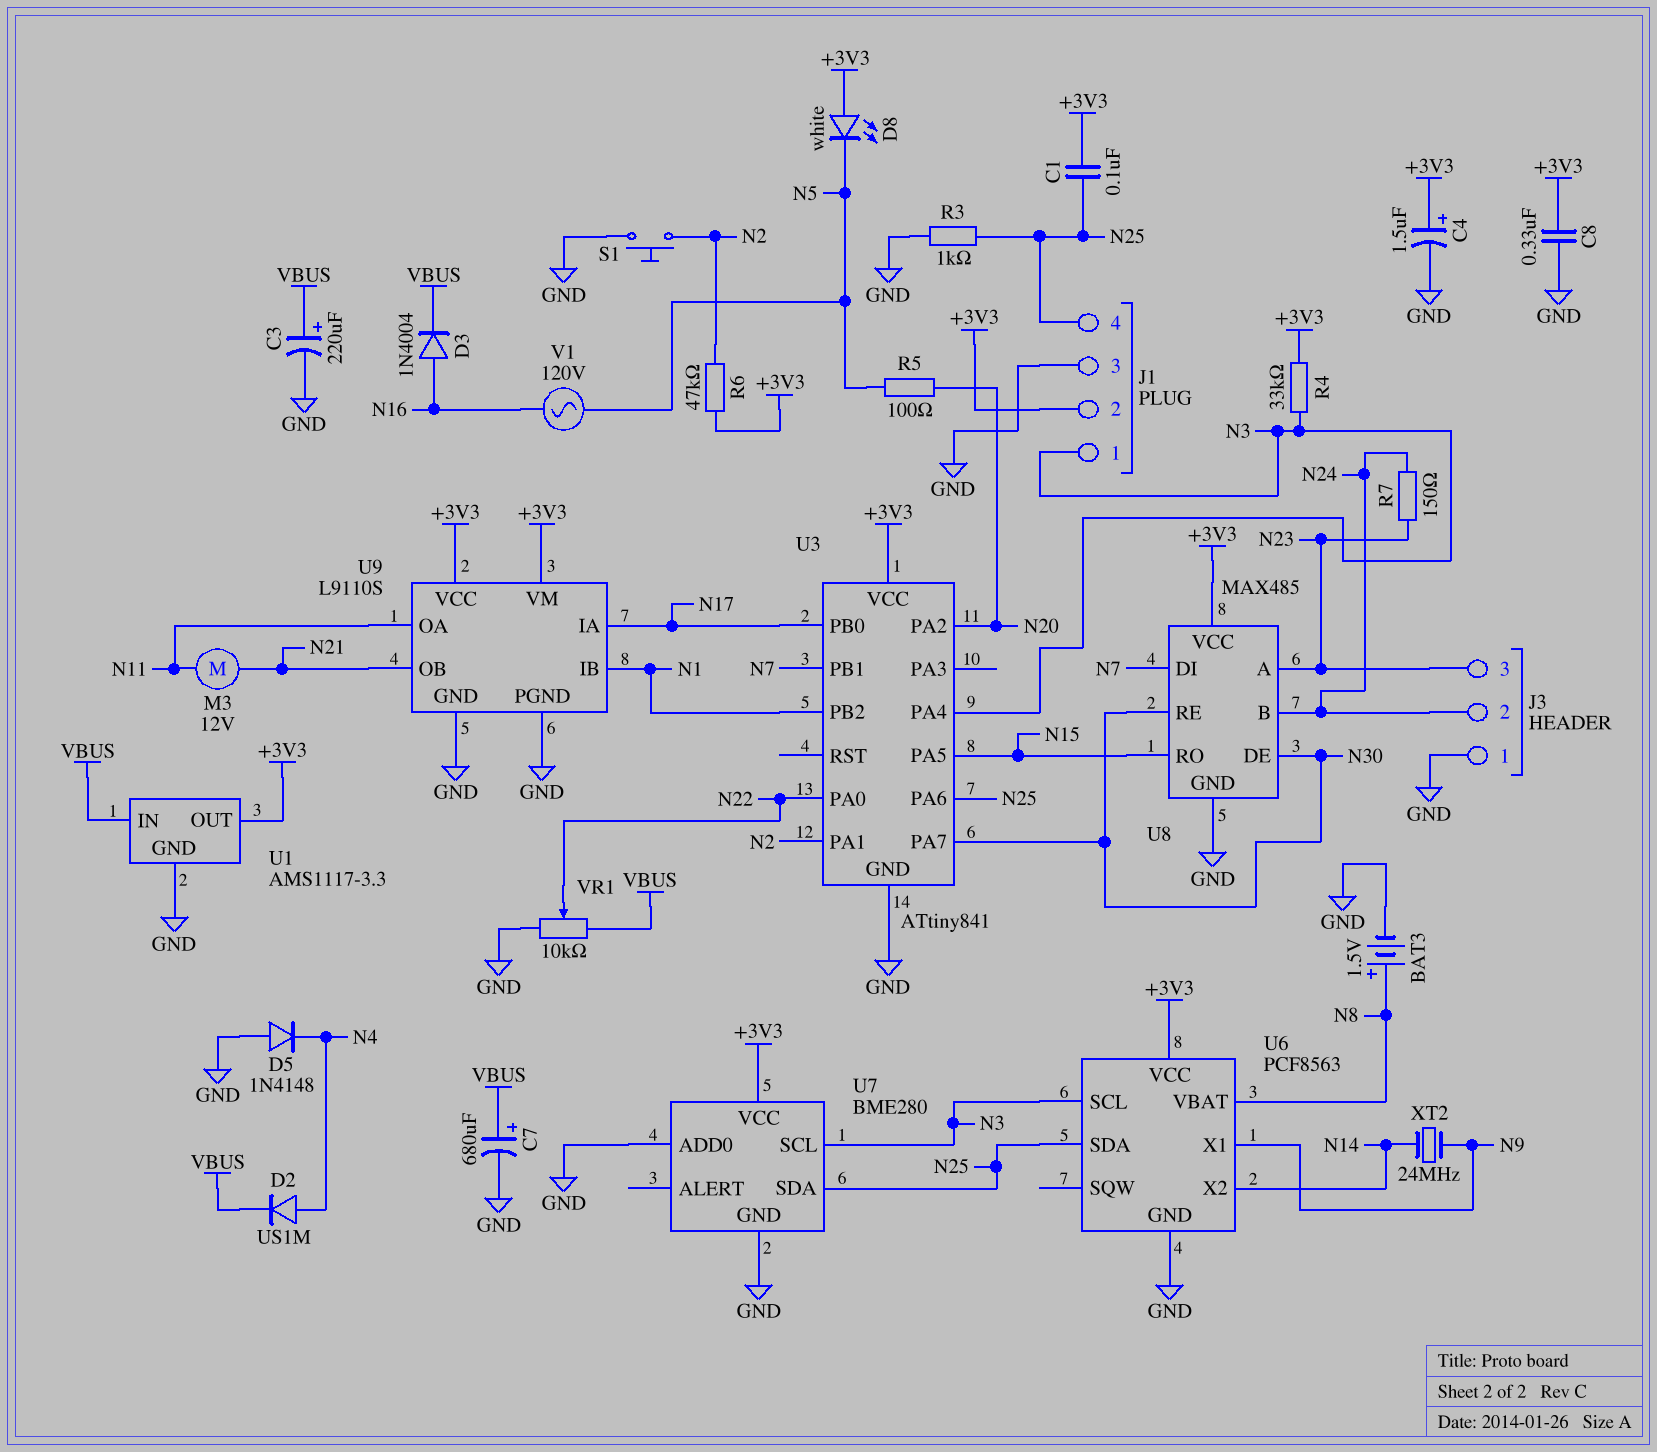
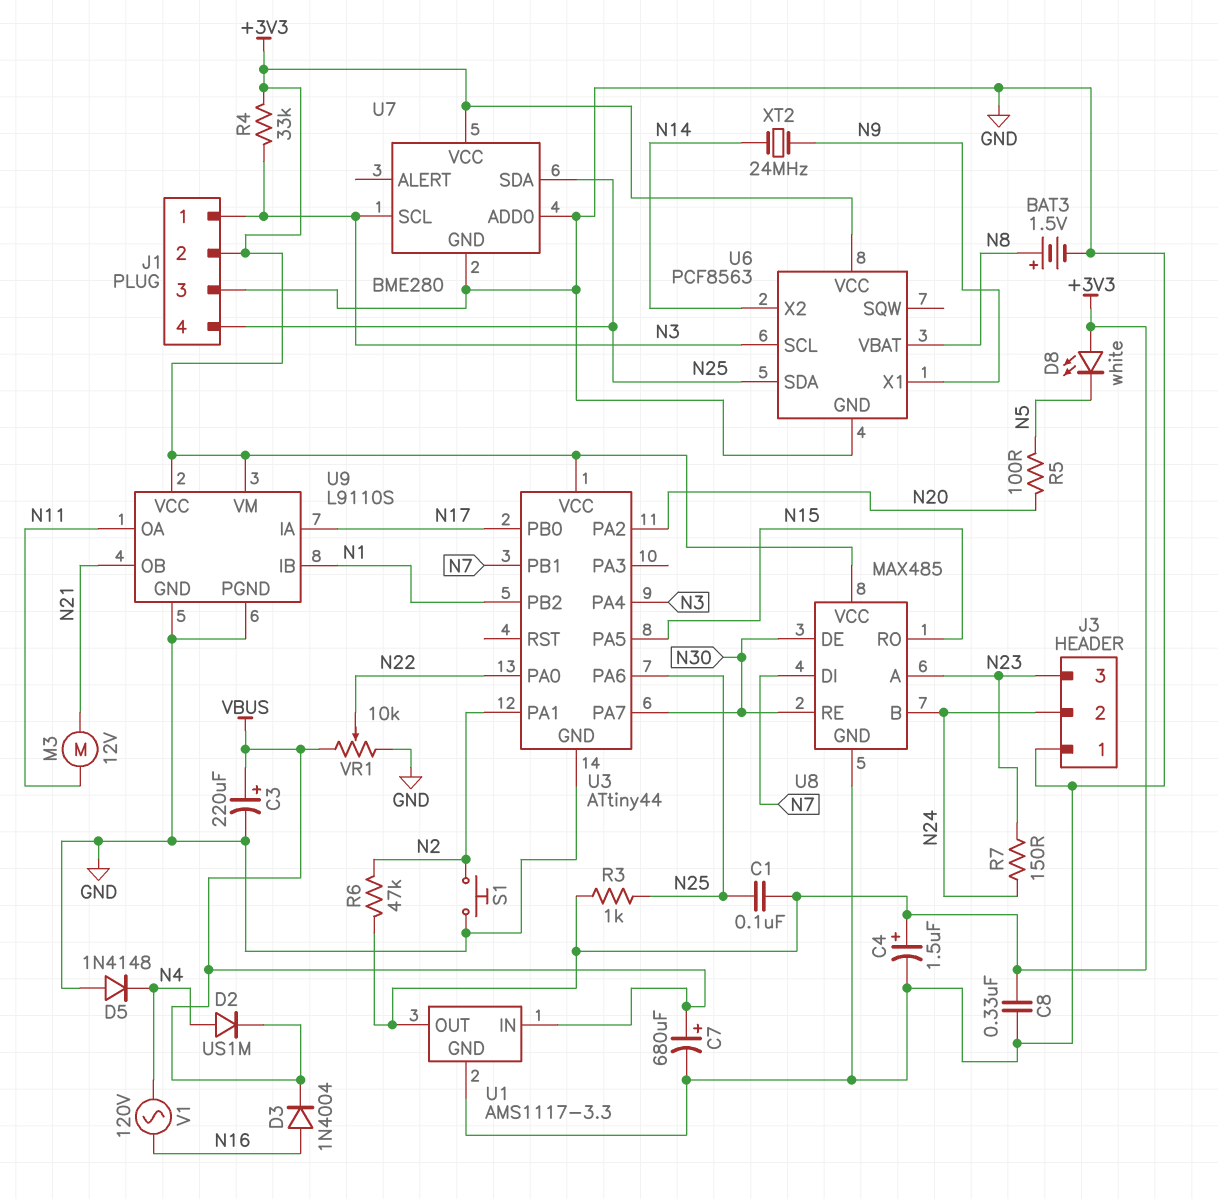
R3: 1k (GND, N25) -> 1k (+3V3, N25)
U3: ATtiny841 -> ATtiny44
V1: AC 120V (N5, N16) -> AC 120V (N4, N16)

